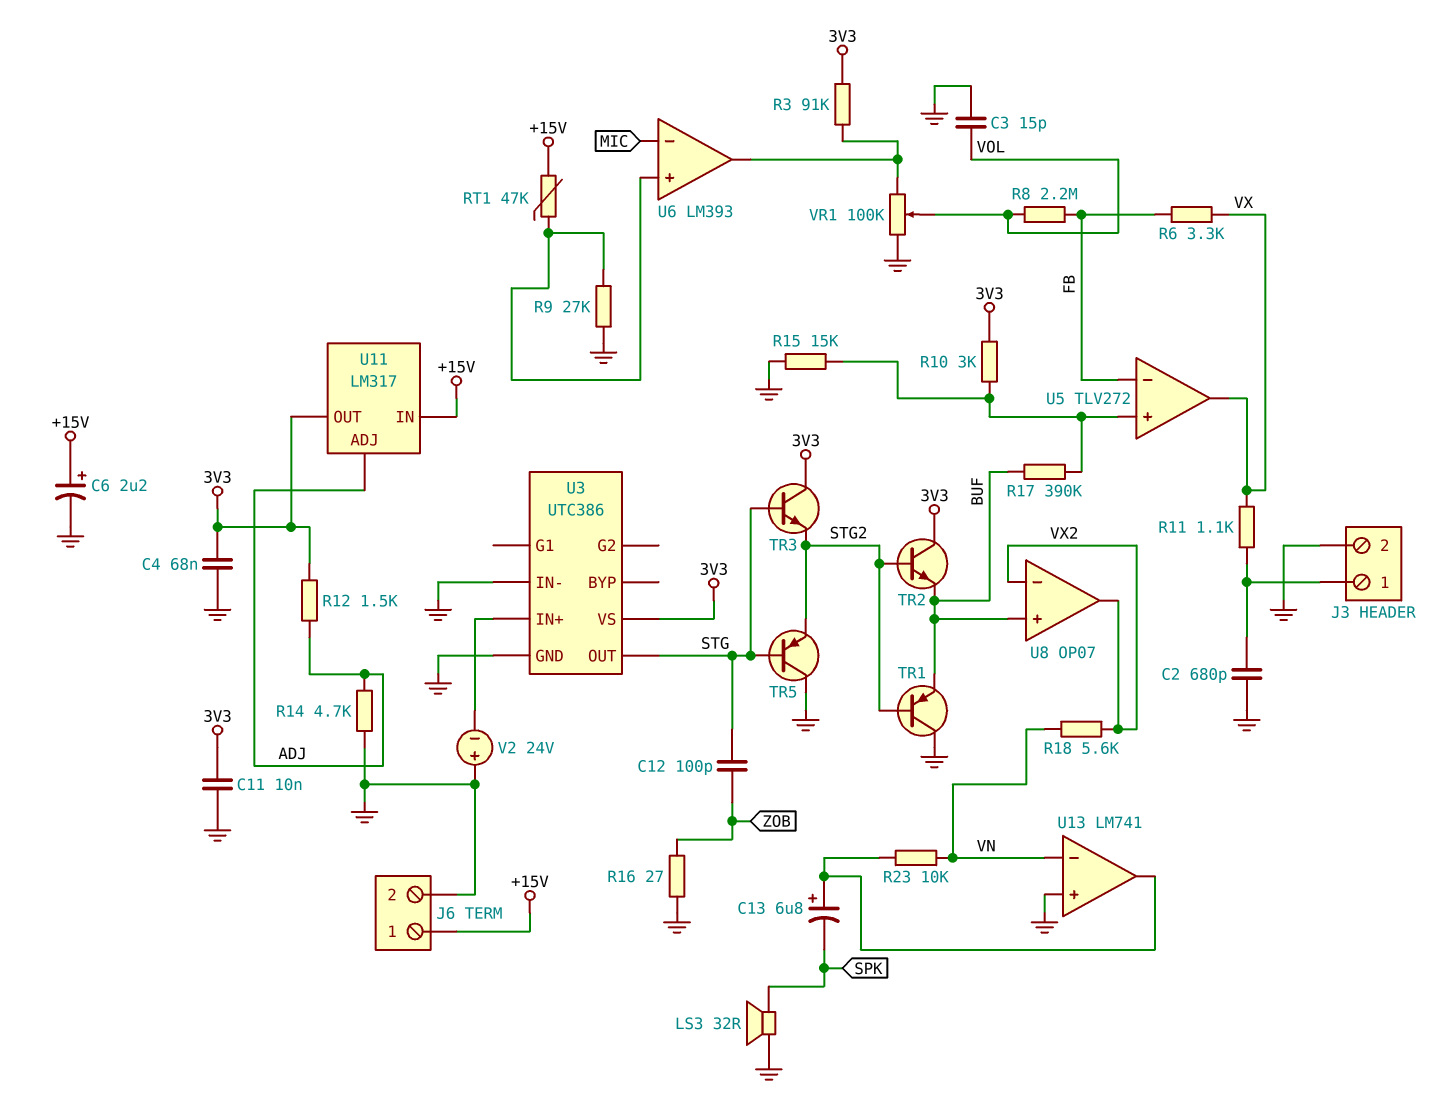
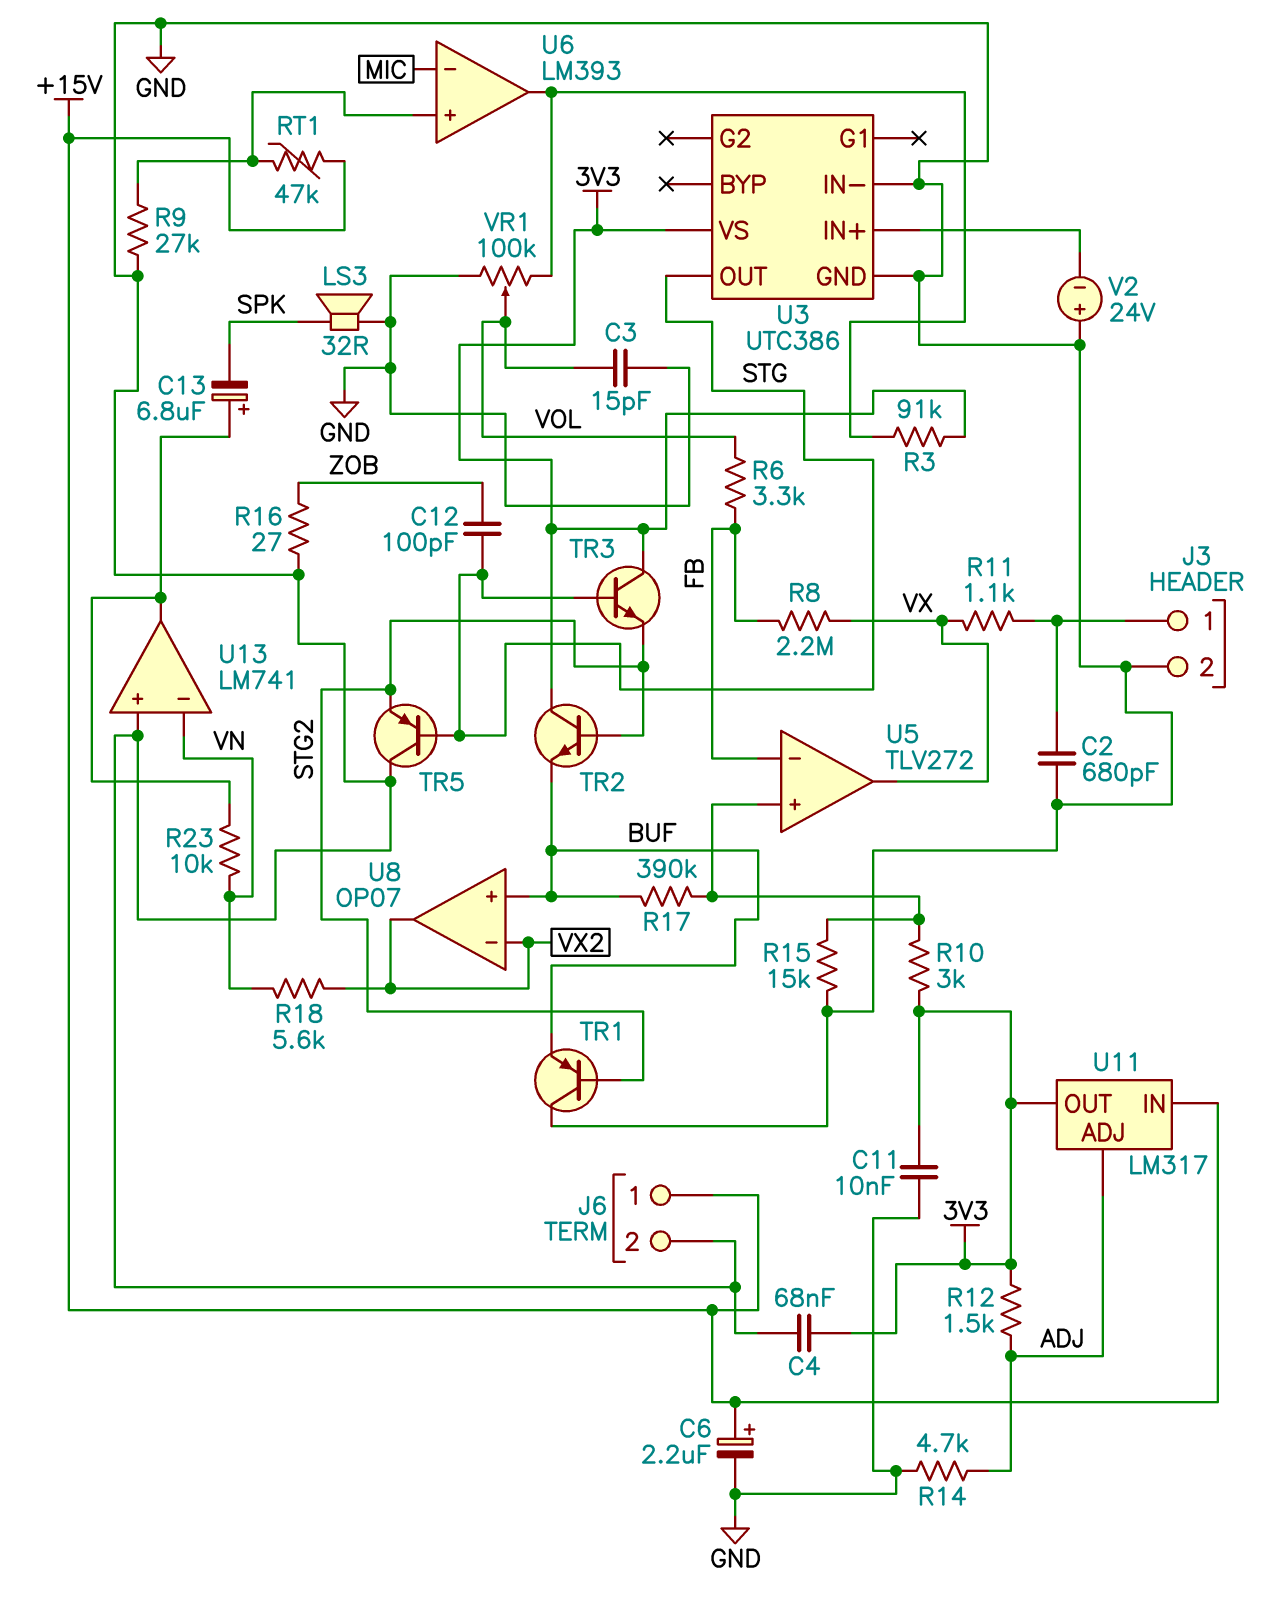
R6: 3.3k (FB, VX) -> 3.3k (FB, VOL)
R8: 2.2M (FB, VOL) -> 2.2M (FB, VX)

